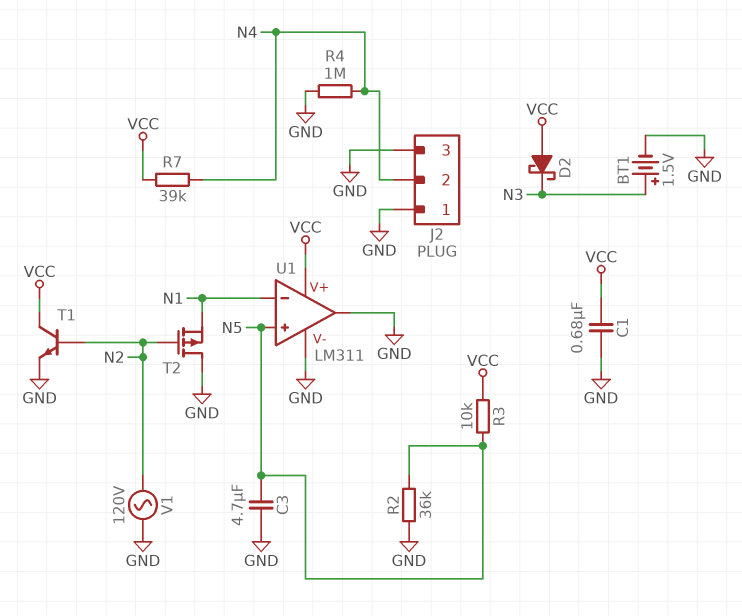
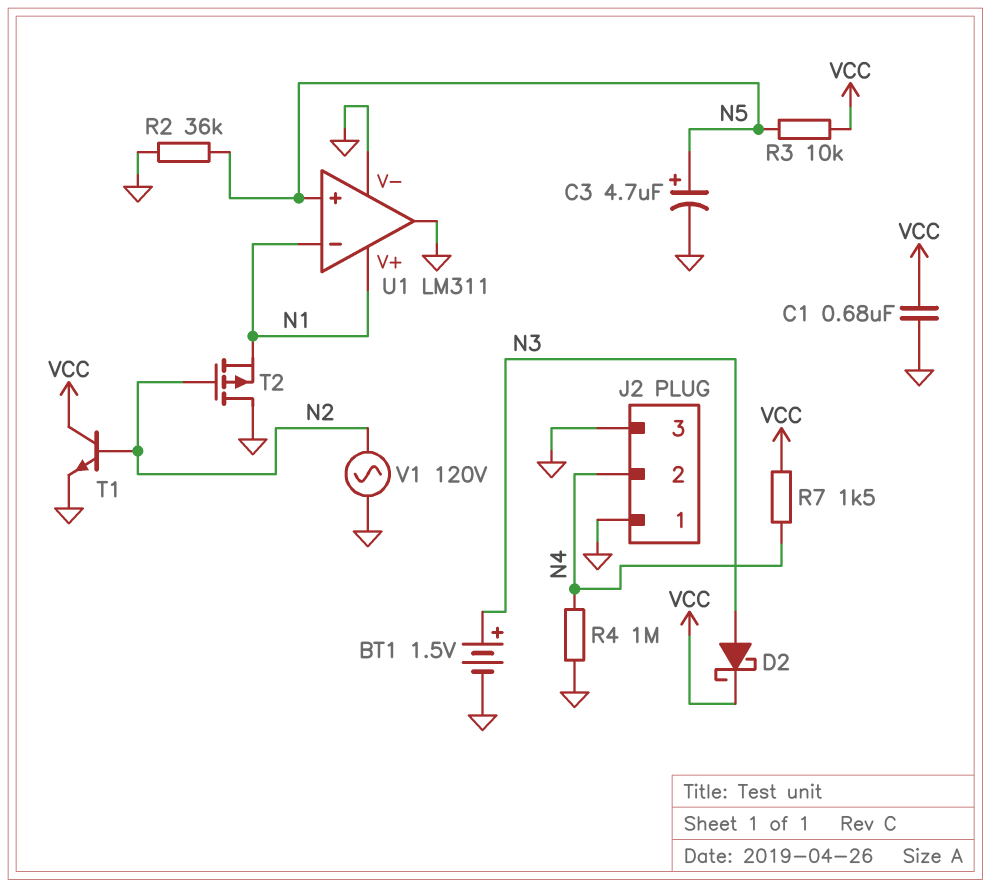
C3: 4.7uF (GND, N5) -> 4.7uF (plus N5, minus GND)
D2: schottky (A VCC, K N3) -> schottky (A N3, K VCC)
R7: 39k (N4, VCC) -> 1.5k (N4, VCC)
U1 pin V+: VCC -> N1

